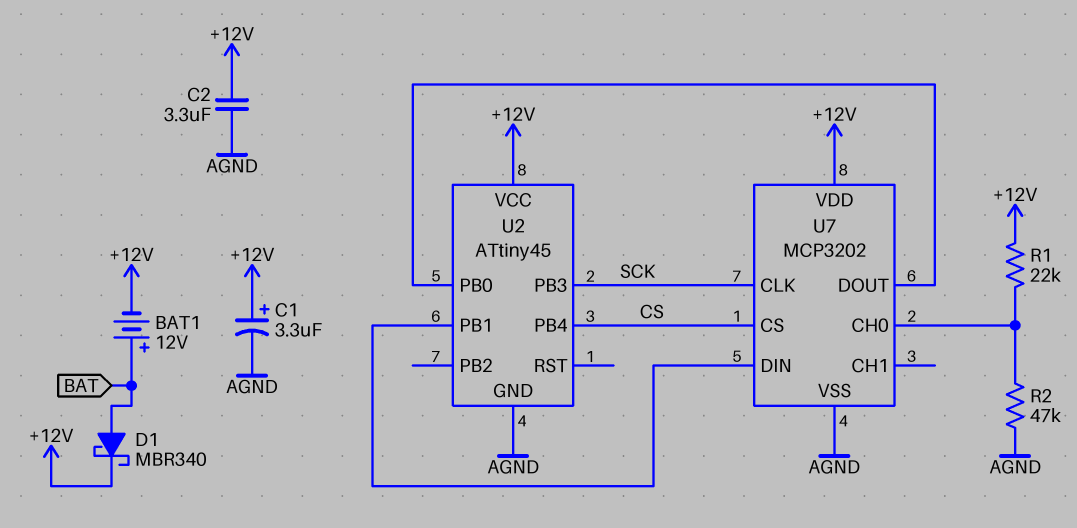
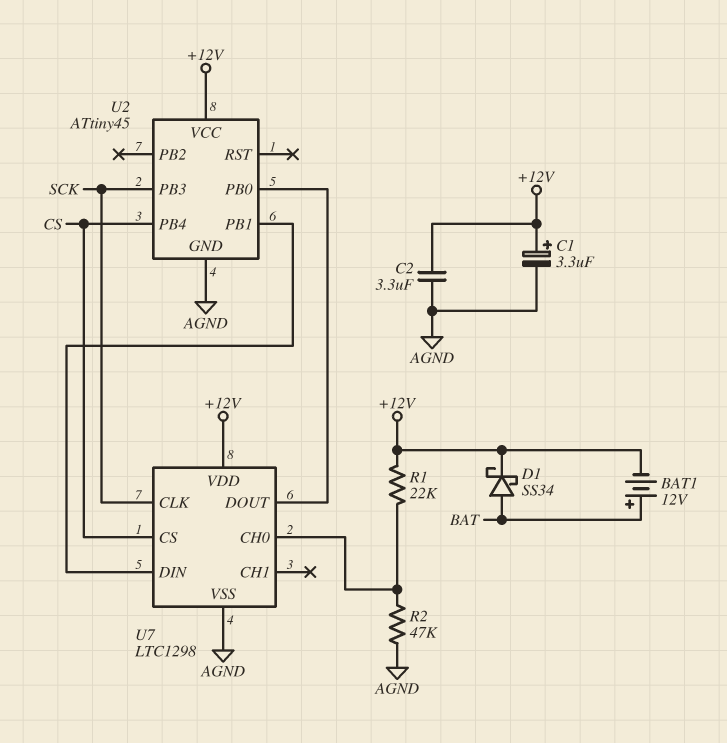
D1: schottky MBR340 (A BAT, K +12V) -> schottky SS34 (A BAT, K +12V)
U7: MCP3202 -> LTC1298

